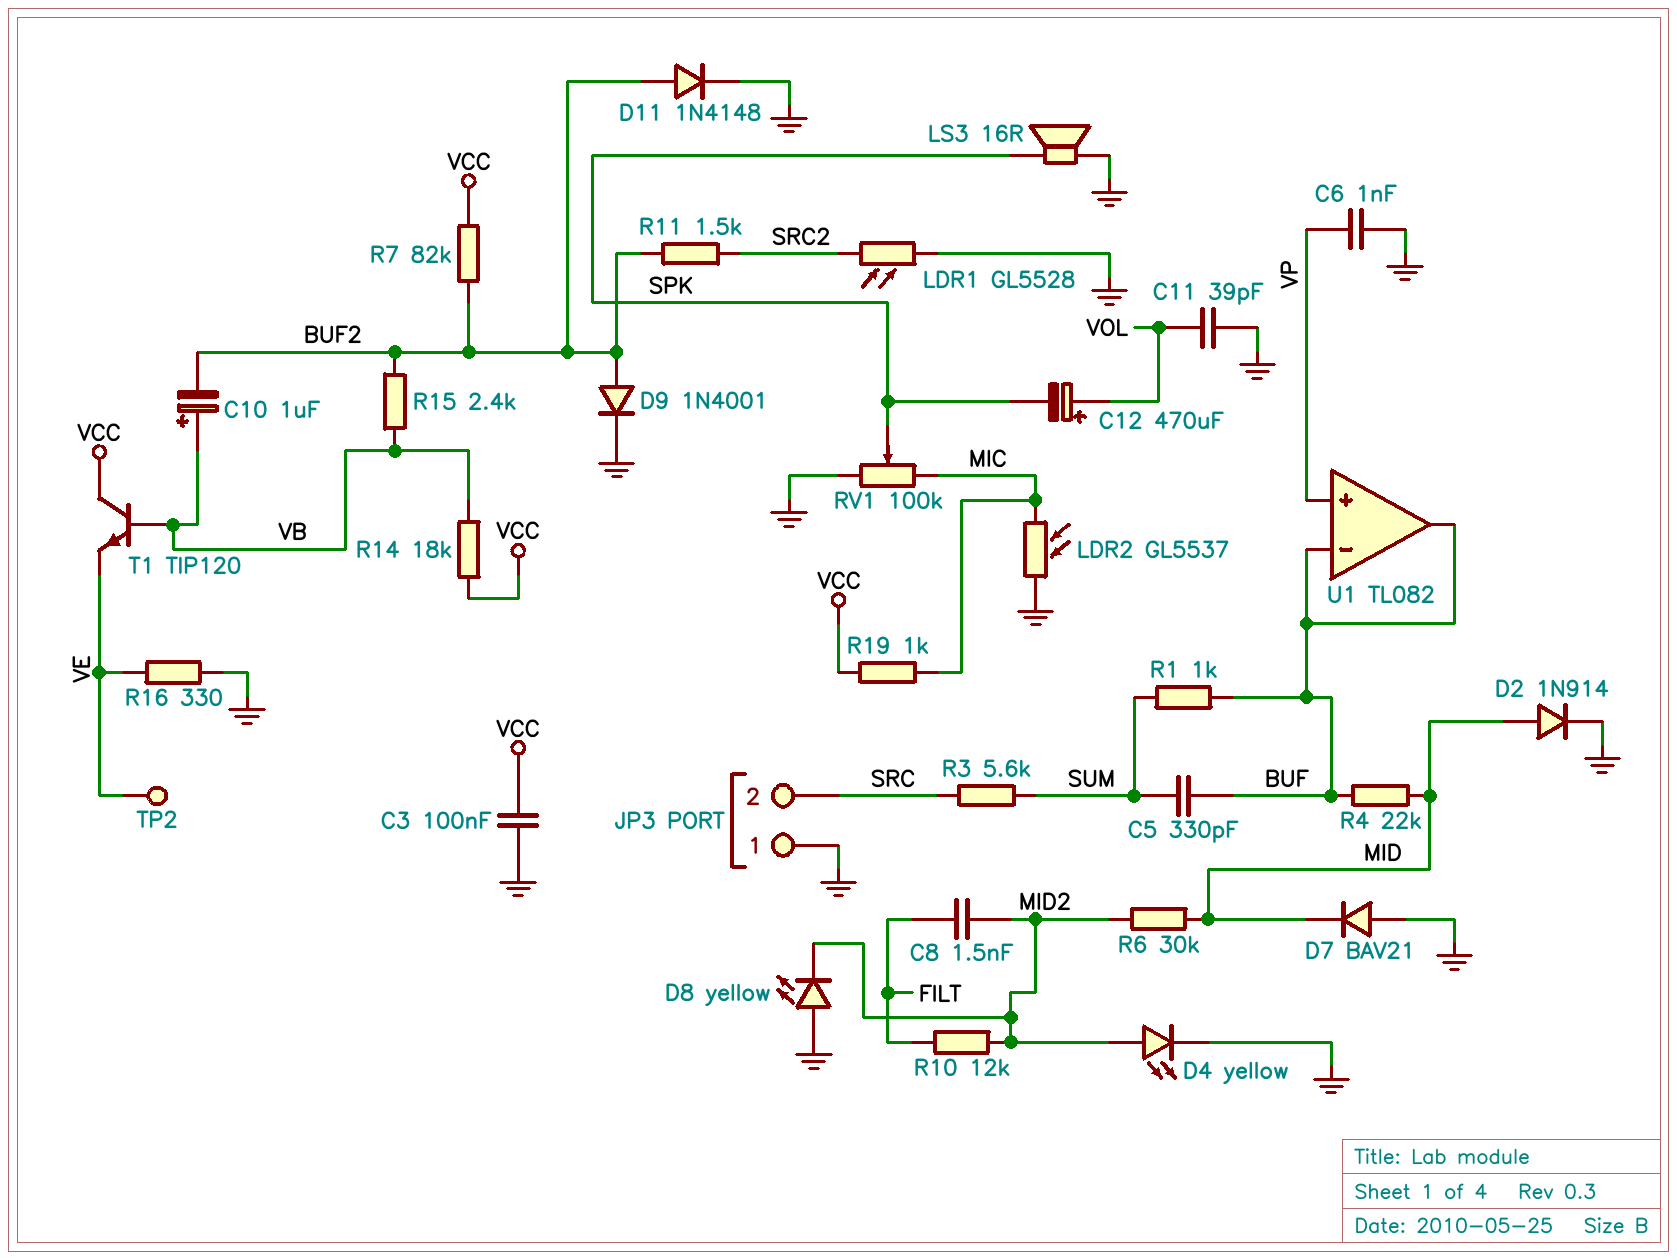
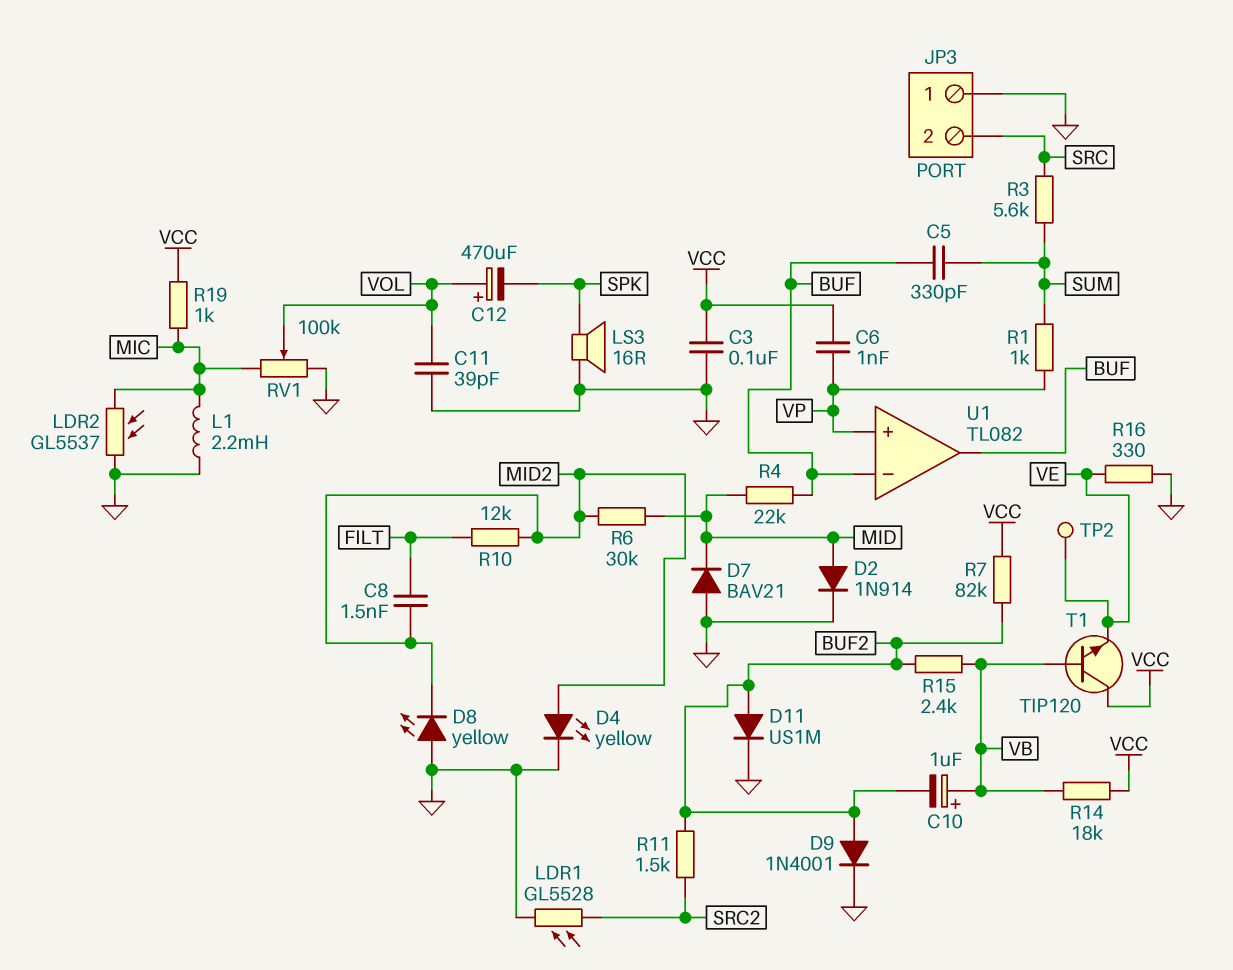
C6: 1nF (GND, VP) -> 1nF (VCC, VP)
D11: diode 1N4148 (A BUF2, K GND) -> diode US1M (A BUF2, K GND)
L1: none -> 2.2mH (GND, MIC)
R1: 1k (BUF, SUM) -> 1k (SUM, VP)
RV1: 100k (GND, MIC, wiper SPK) -> 100k (GND, MIC, wiper VOL)

